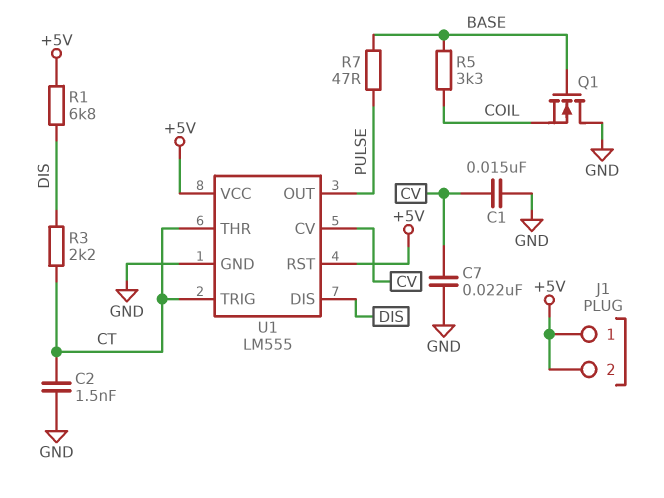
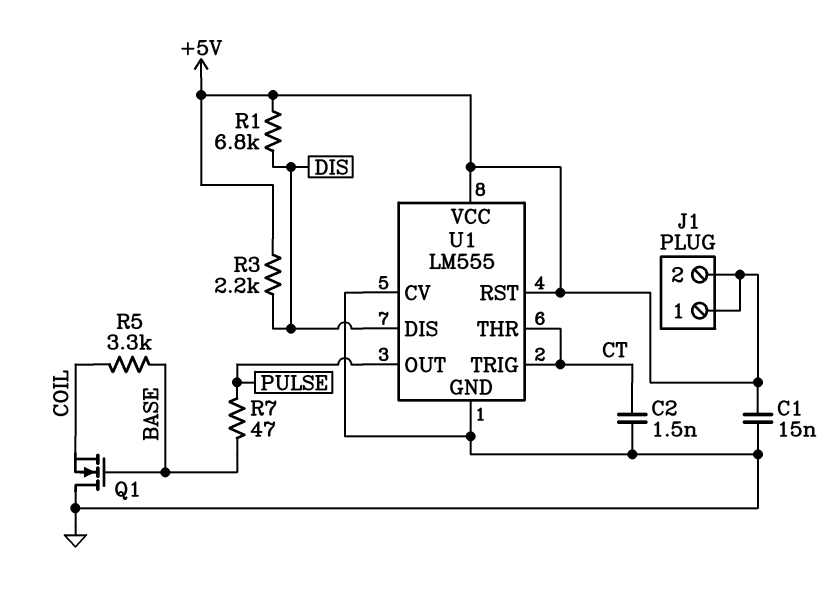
C1: 15nF (CV, GND) -> 15nF (+5V, GND)
C7: 22nF (CV, GND) -> none
R3: 2.2k (CT, DIS) -> 2.2k (+5V, DIS)
U1 pin CV: CV -> GND

